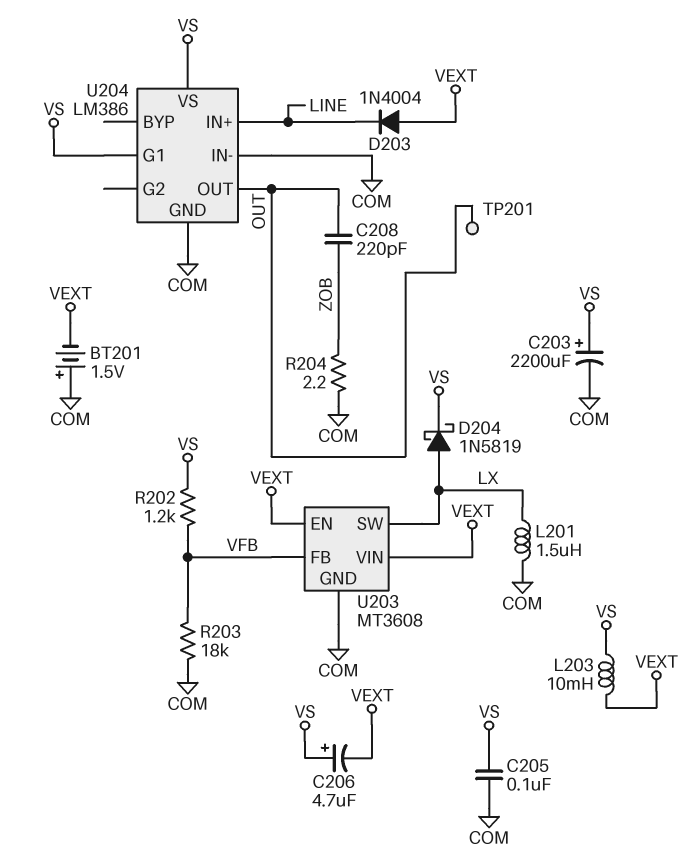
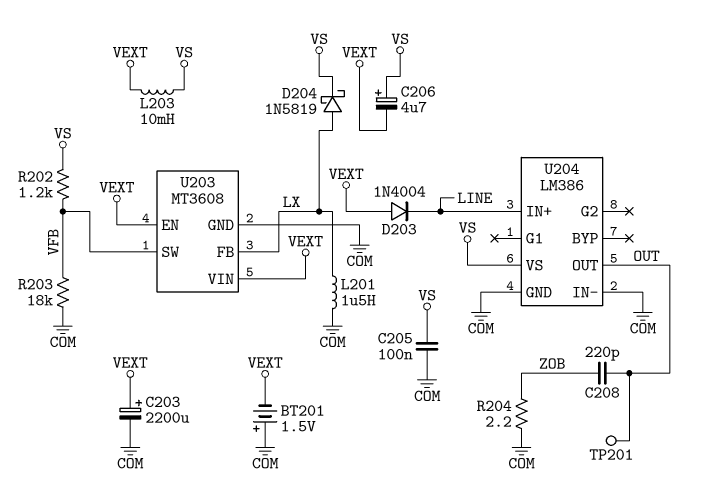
C203: 2200uF (plus VS, minus COM) -> 2200uF (plus VEXT, minus COM)
U203 pin FB: VFB -> LX
U203 pin SW: LX -> VFB
U204 pin G1: VS -> none

